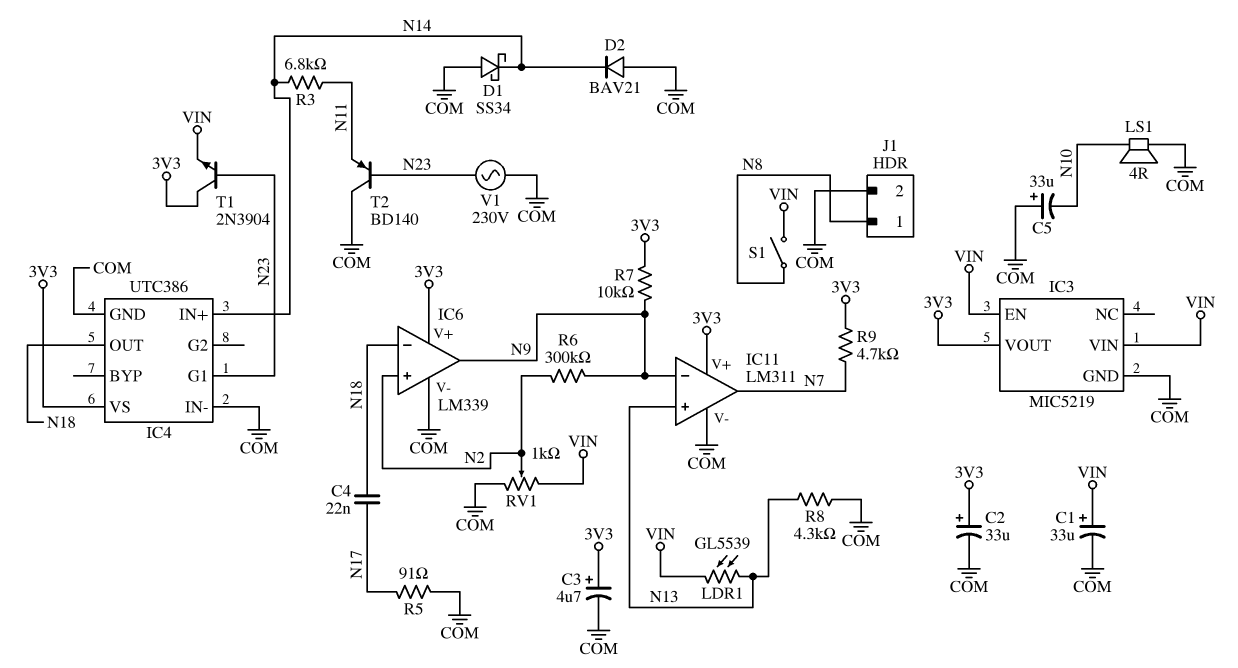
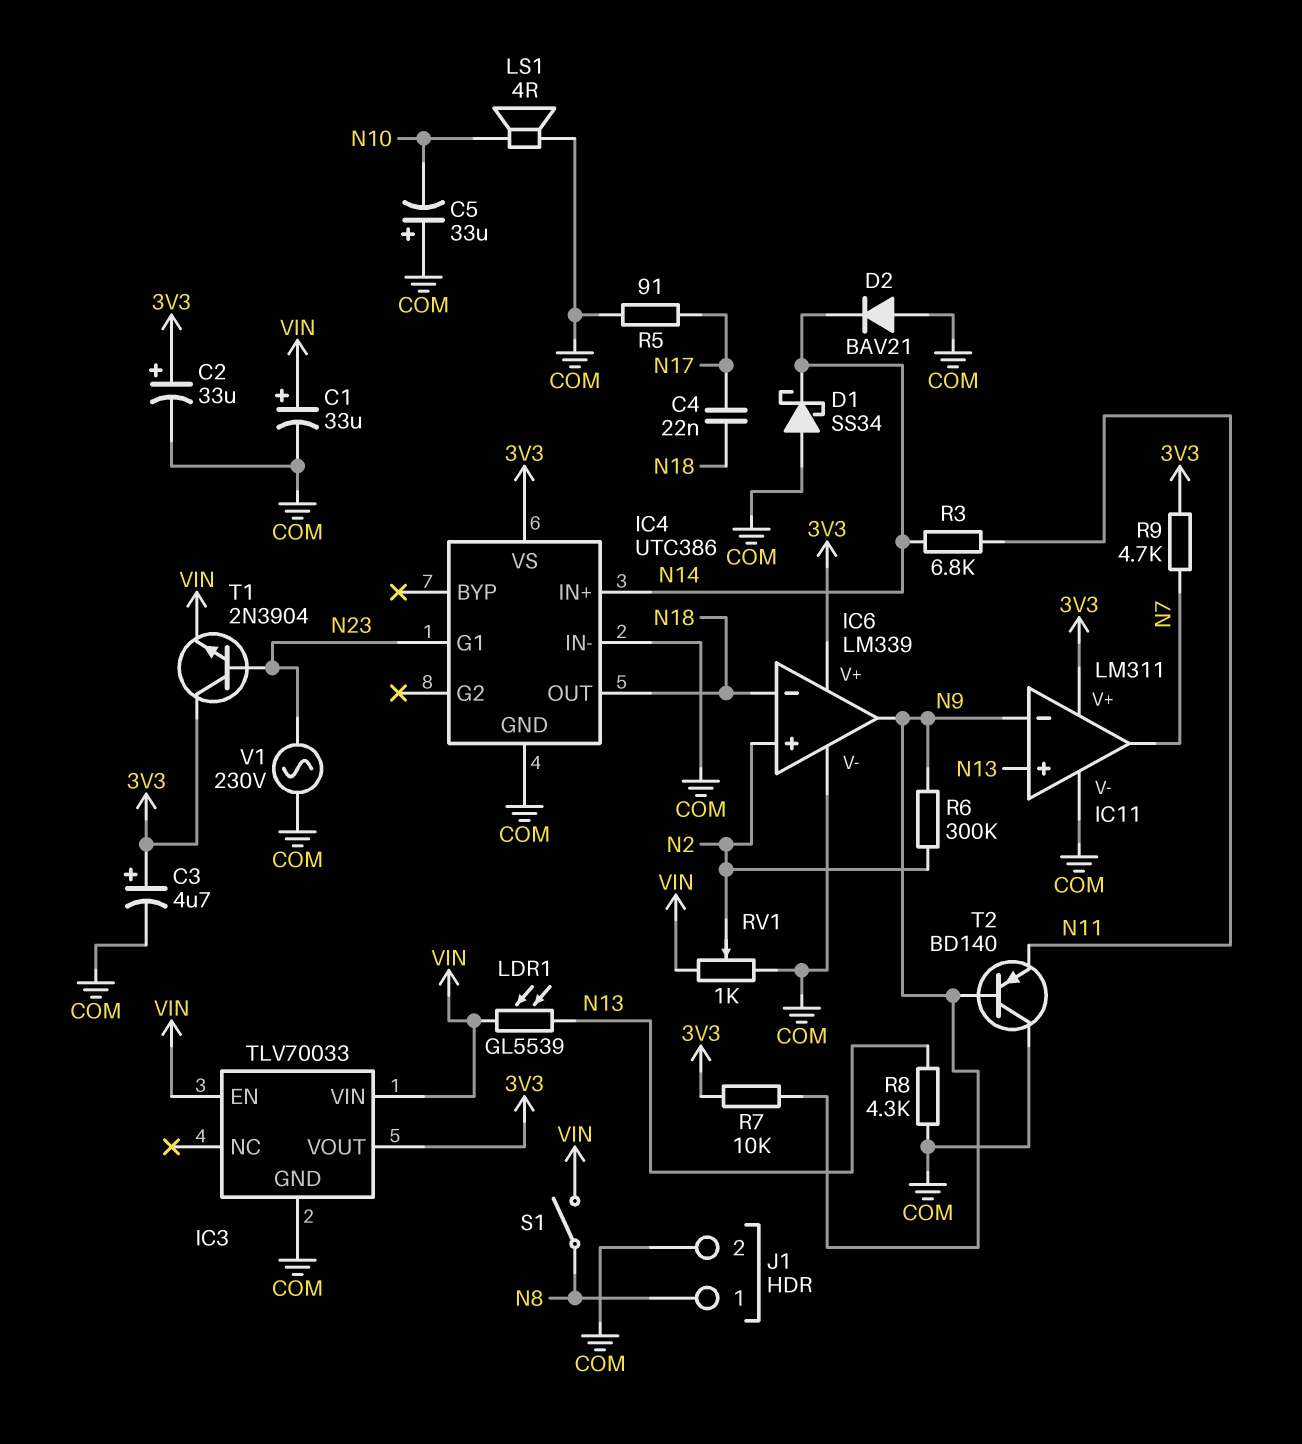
IC3: MIC5219 -> TLV70033
T2: PNP BD140 (B N23, C COM, E N11) -> PNP BD140 (B N9, C COM, E N11)

